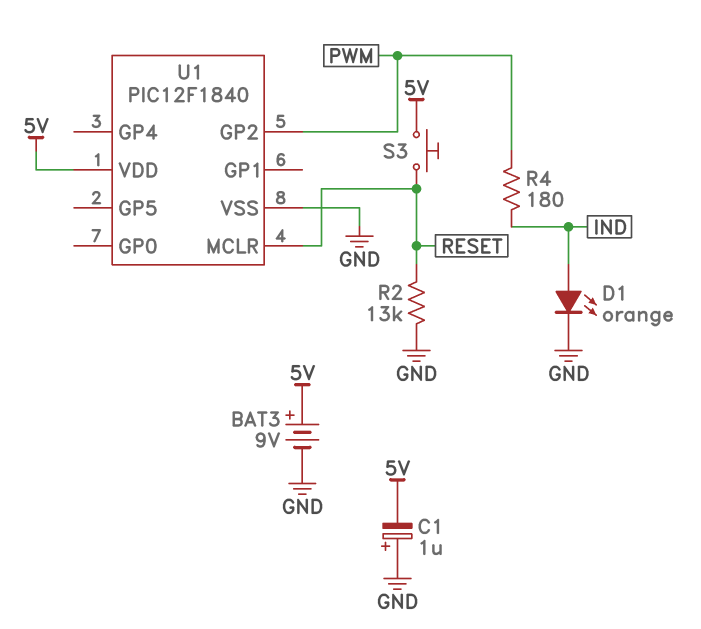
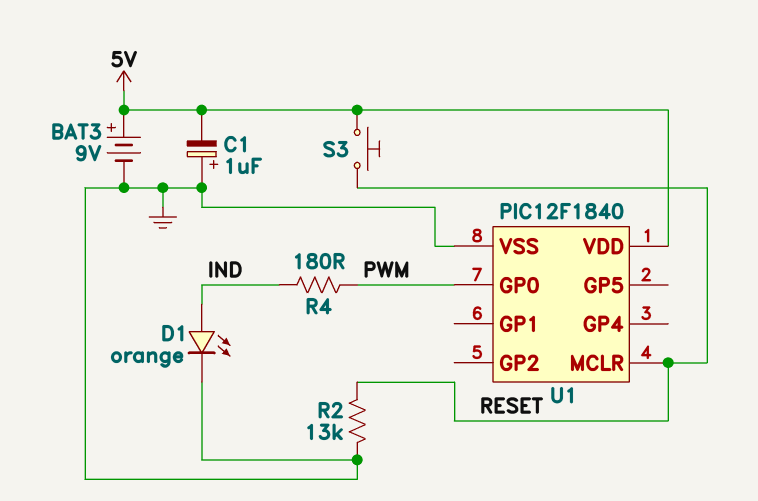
U1 pin GP0: none -> PWM
U1 pin GP2: PWM -> none

